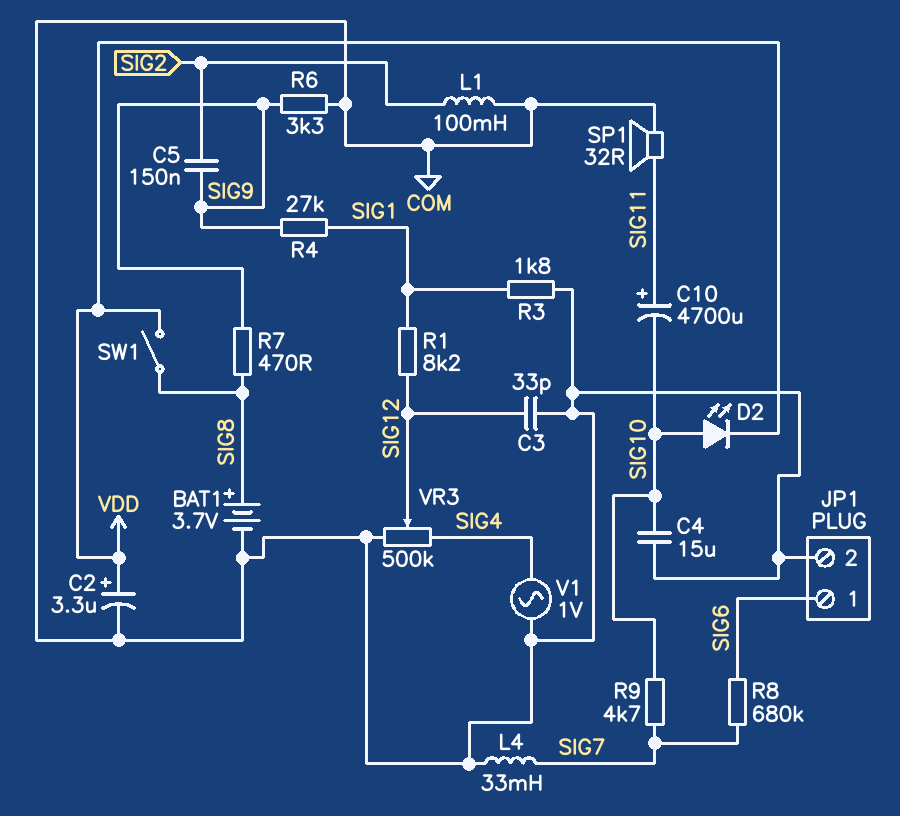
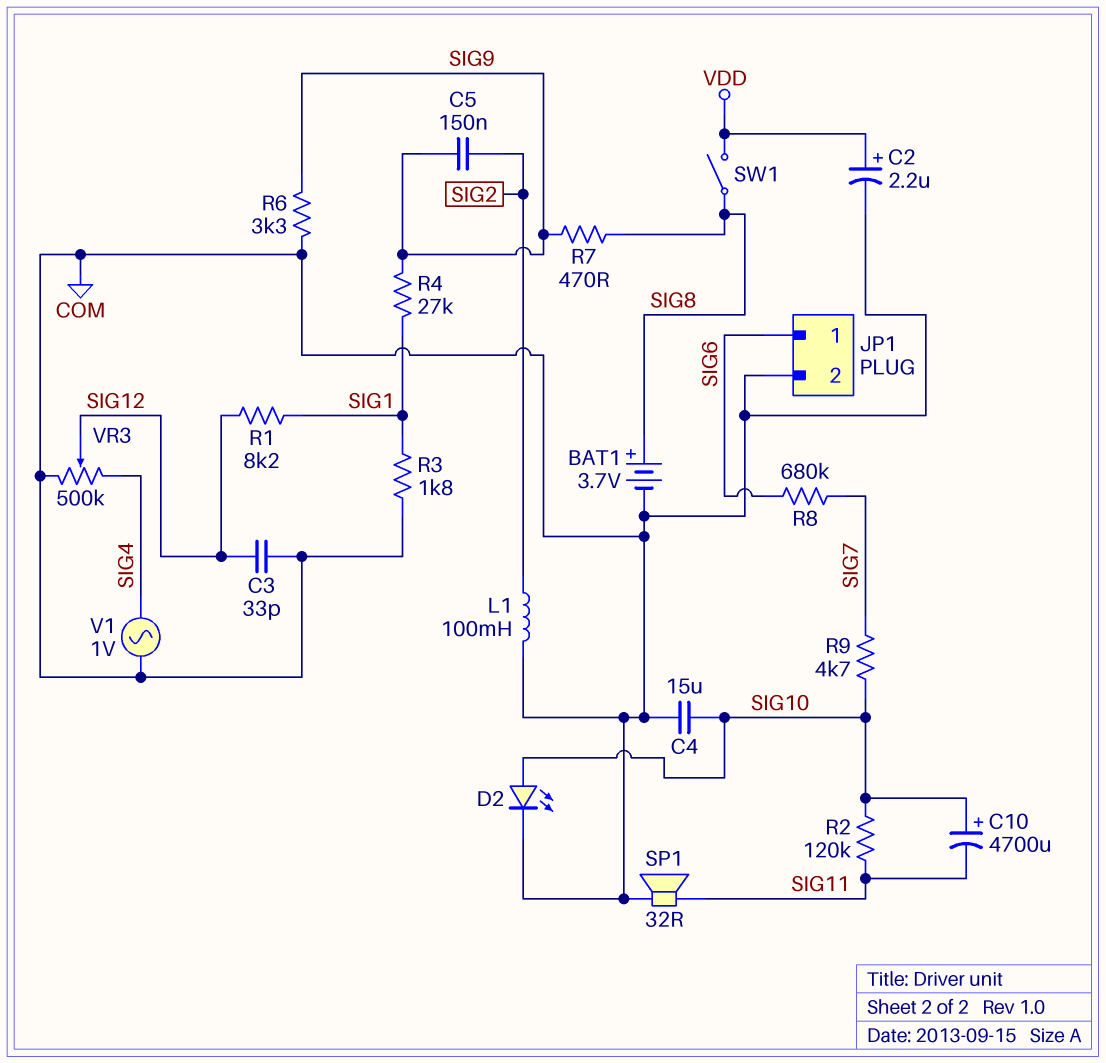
C2: 3.3uF (plus VDD, minus COM) -> 2.2uF (plus VDD, minus COM)
C10: 4700uF (plus SIG11, minus SIG10) -> 4700uF (plus SIG10, minus SIG11)
D2: LED (A SIG10, K VDD) -> LED (A SIG10, K COM)
L4: 33mH (COM, SIG7) -> none
R2: none -> 120k (SIG10, SIG11)

